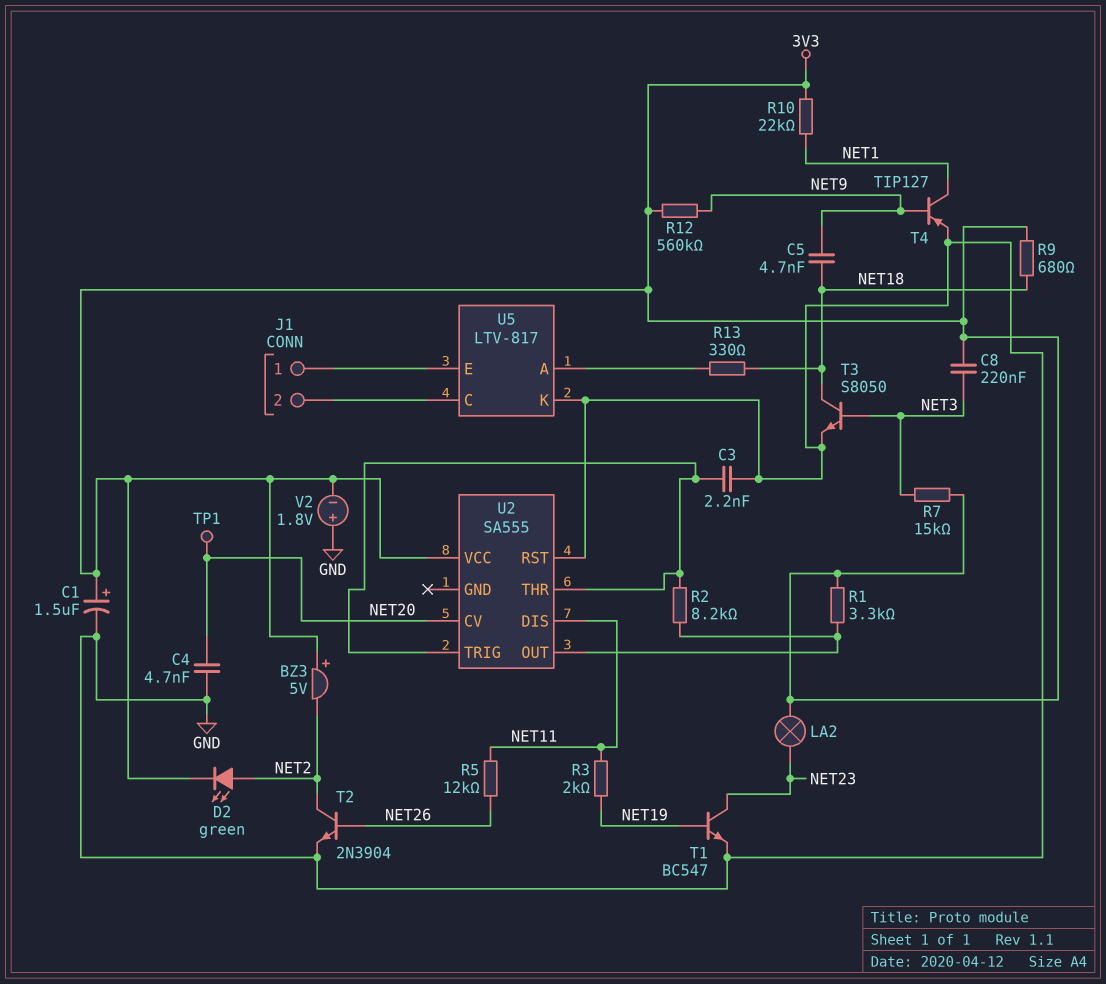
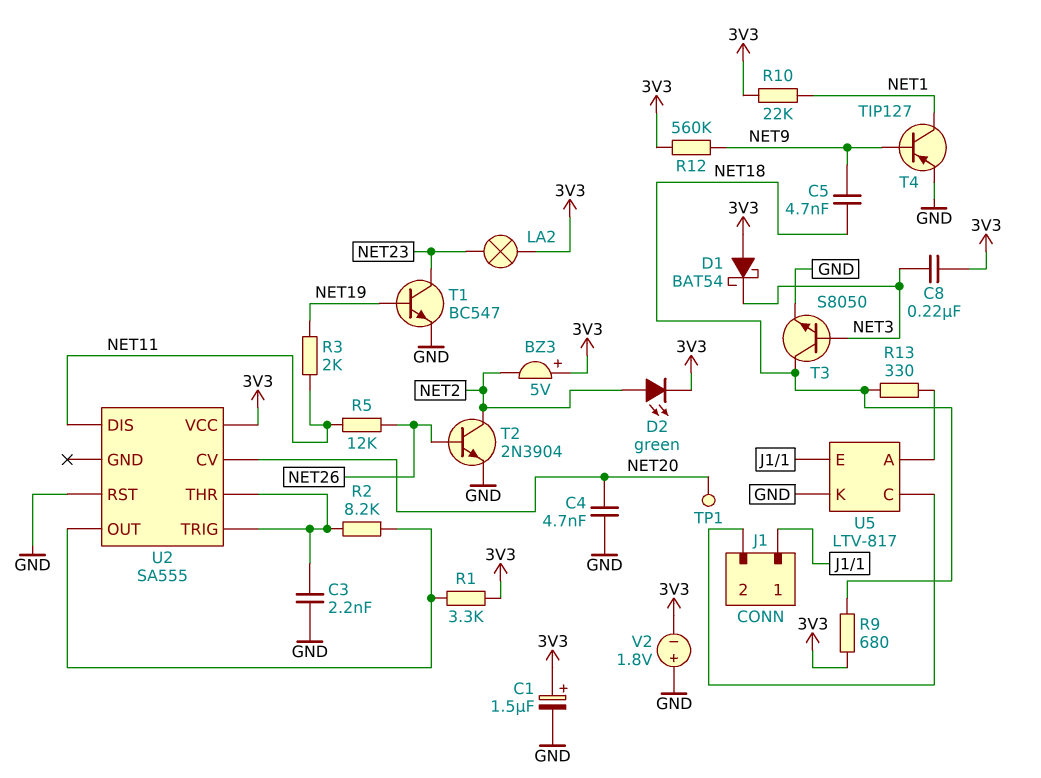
D1: none -> schottky BAT54 (A 3V3, K NET3)
R7: 15k (3V3, NET3) -> none

